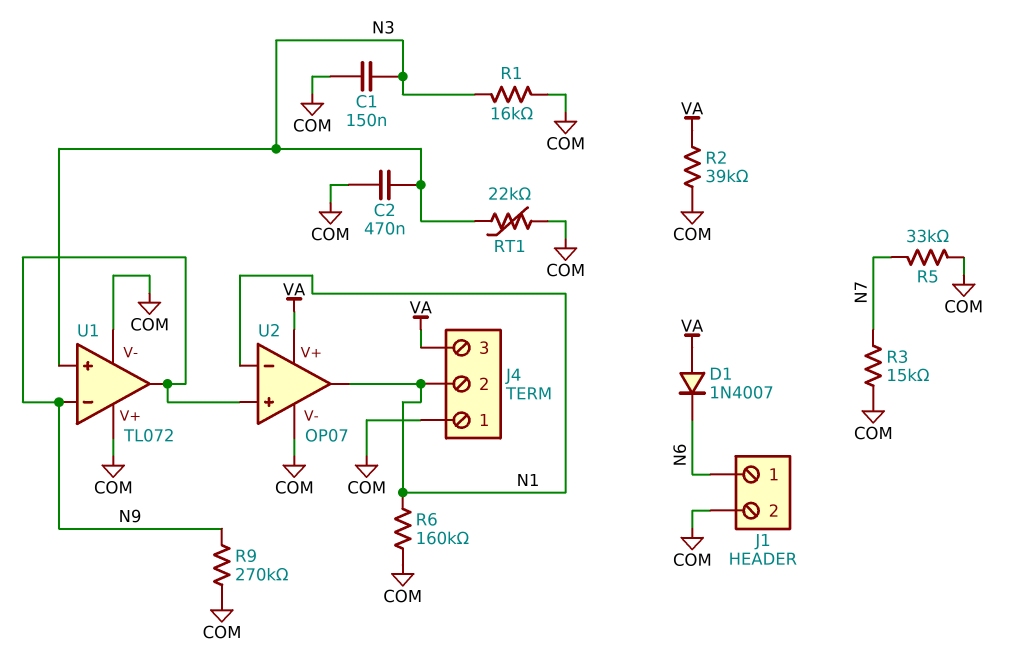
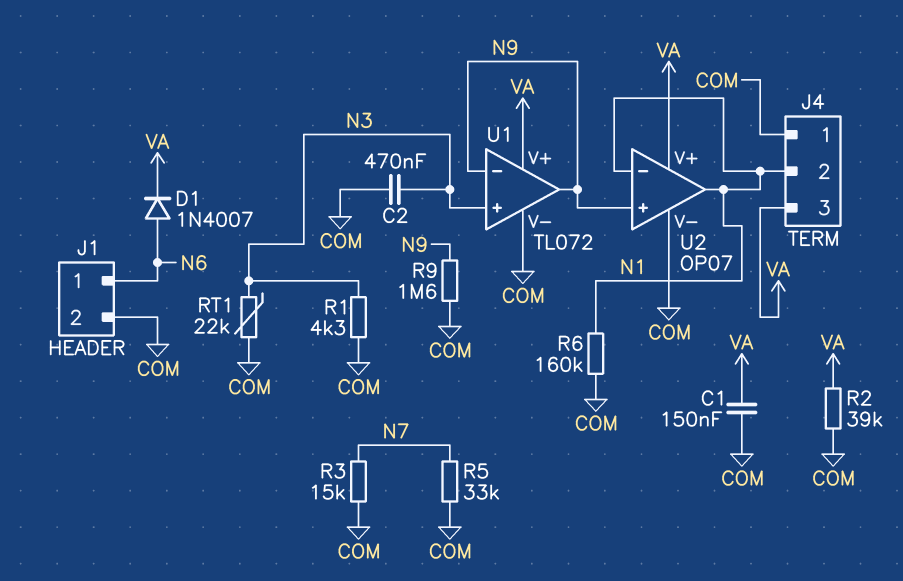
C1: 150nF (COM, N3) -> 150nF (COM, VA)
D1: diode 1N4007 (A VA, K N6) -> diode 1N4007 (A N6, K VA)
R1: 16k (COM, N3) -> 4.3k (COM, N3)
R9: 270k (COM, N9) -> 1.6M (COM, N9)
U1 pin V+: COM -> VA

